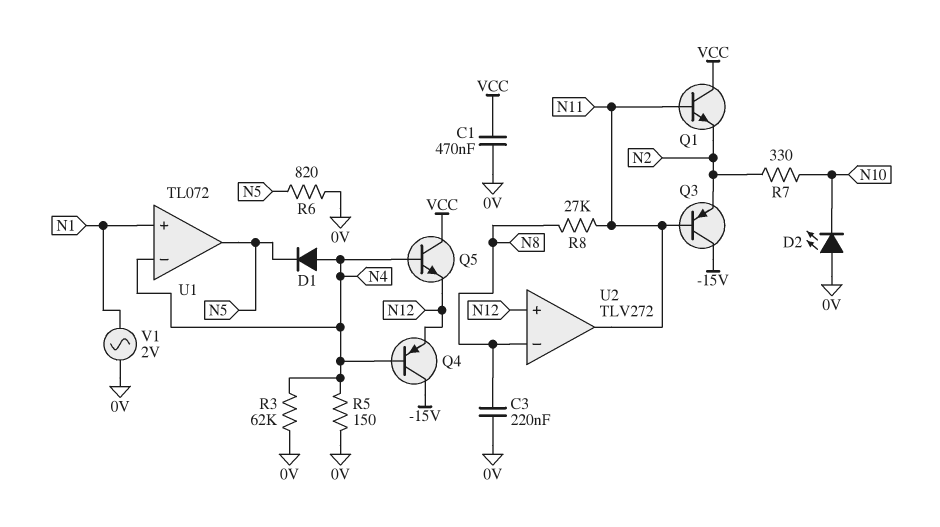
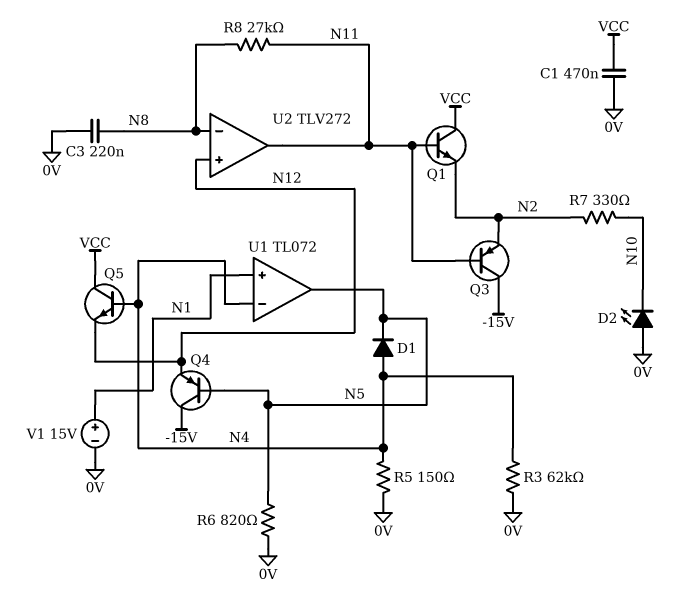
Q4: PNP (B N4, C -15V, E N12) -> PNP (B N5, C -15V, E N12)
V1: AC 2V (0V, N1) -> 15V (plus N1, minus 0V)

